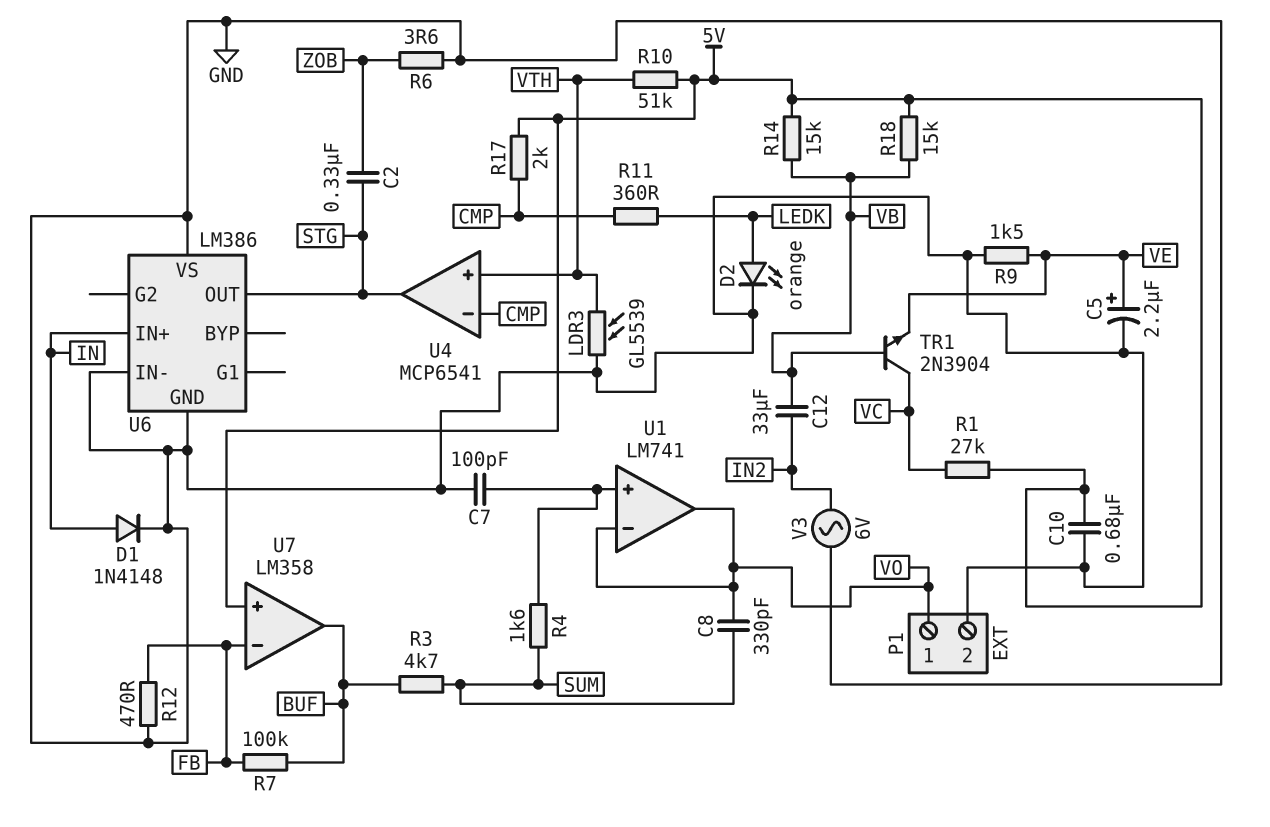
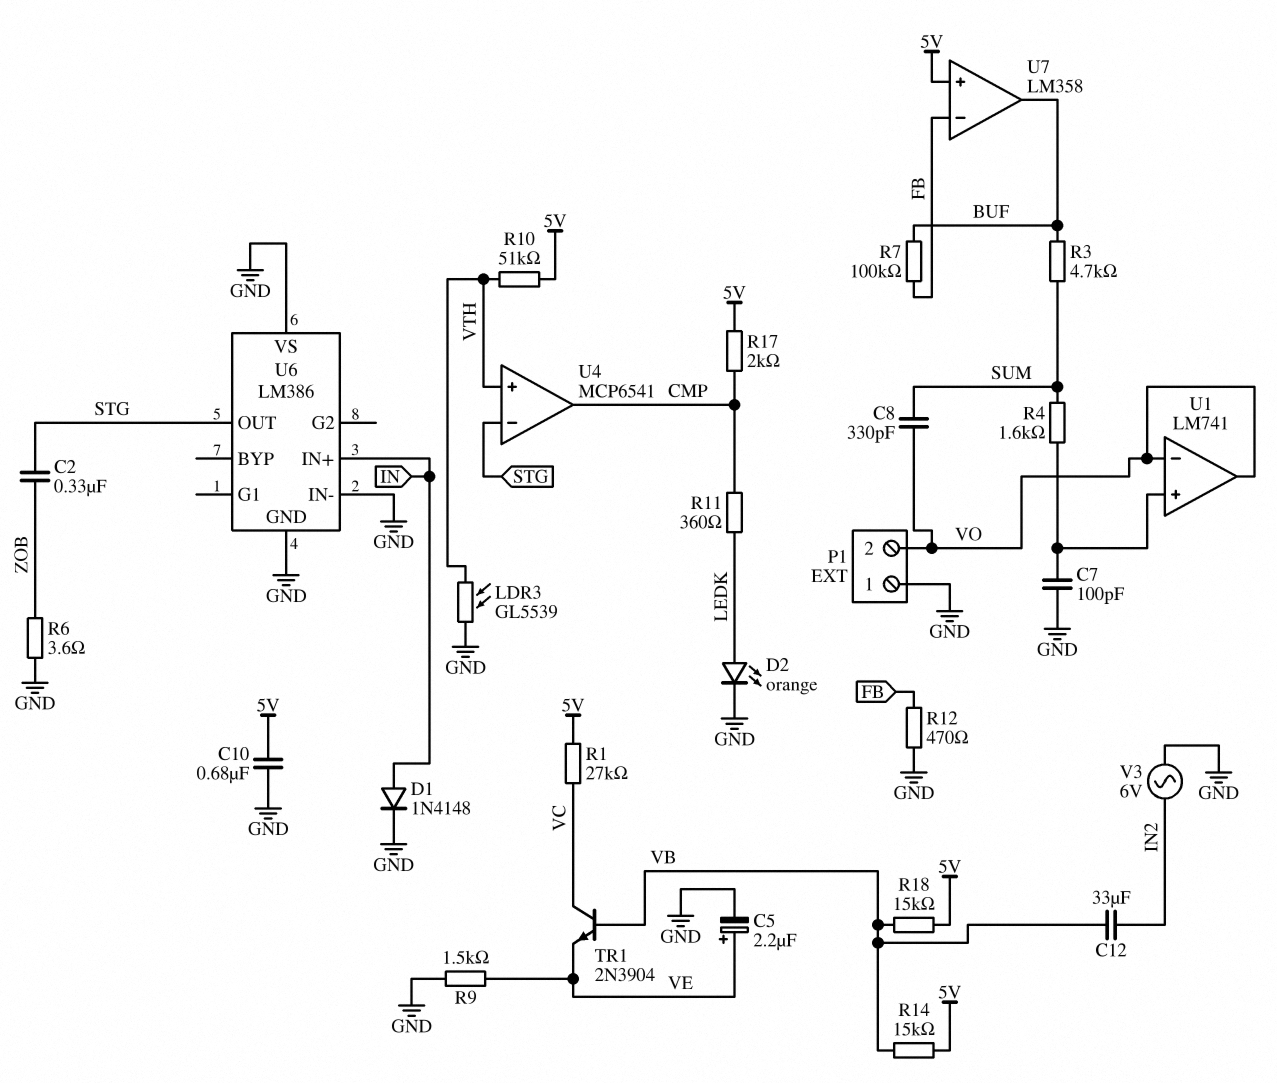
P1 pin 1: VO -> GND
P1 pin 2: GND -> VO
U4 pin in-: CMP -> STG
U4 pin out: STG -> CMP

